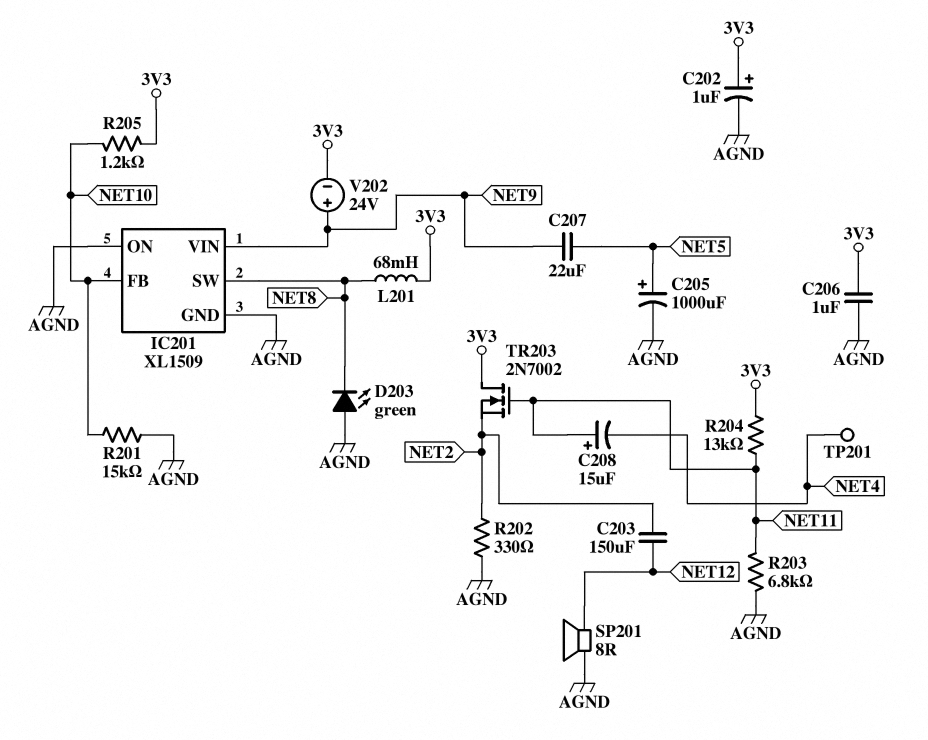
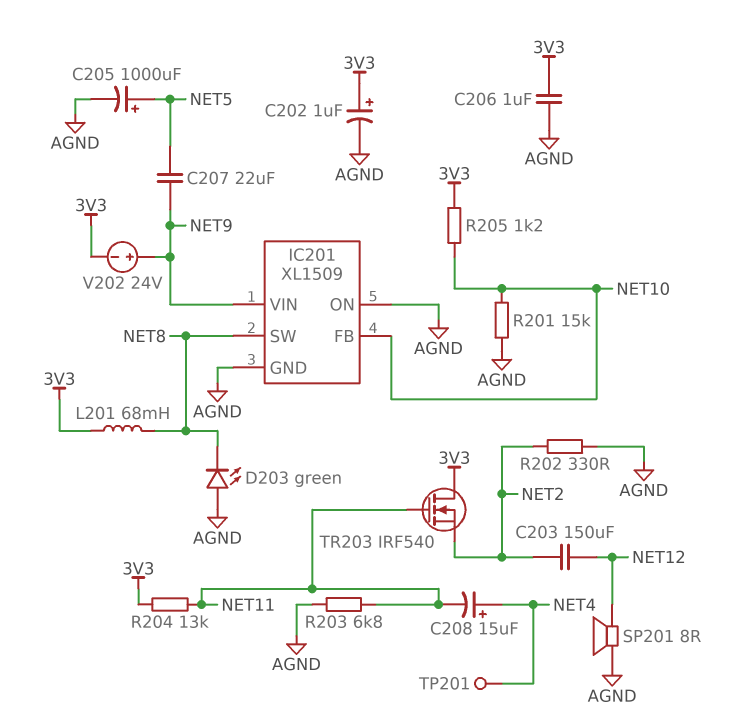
C208: 15uF (plus NET11, minus NET4) -> 15uF (plus NET4, minus NET11)
TR203: NMOS 2N7002 (G NET11, D 3V3, S NET2) -> NMOS IRF540 (G NET11, D 3V3, S NET2)

